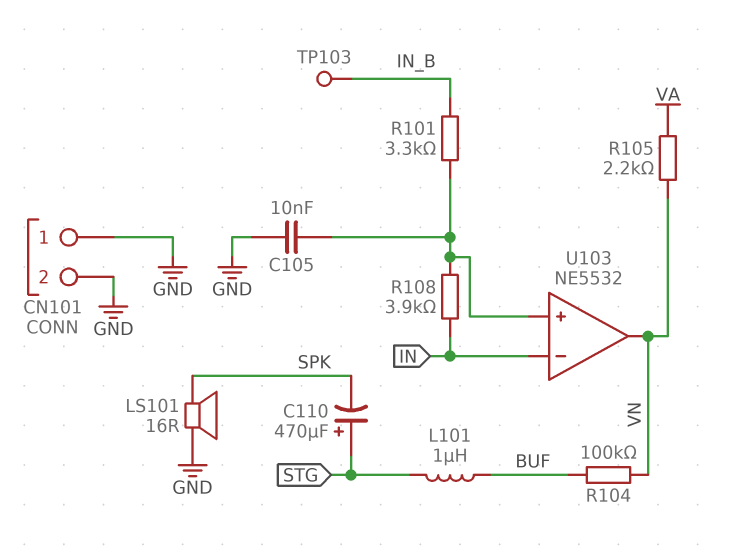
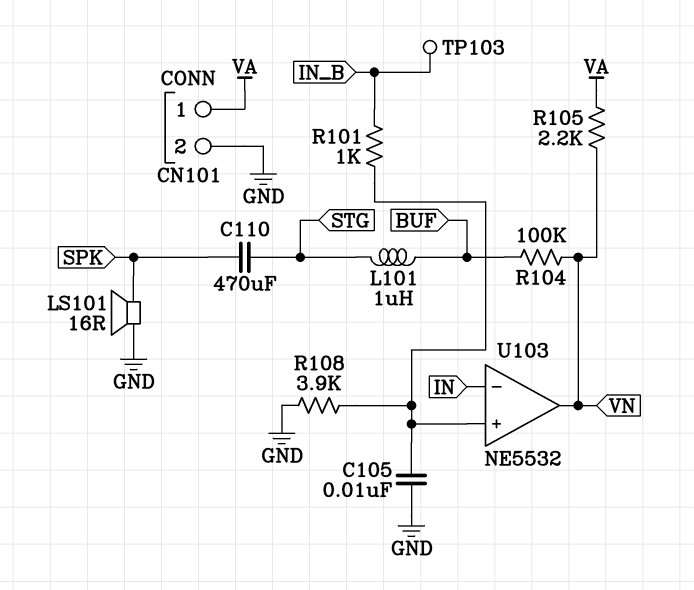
C110: 470uF (plus STG, minus SPK) -> 470uF (SPK, STG)
CN101 pin 1: GND -> VA
R101: 3.3k (IN_B, U103/in+) -> 1k (IN_B, U103/in+)
R108: 3.9k (IN, U103/in+) -> 3.9k (GND, U103/in+)

